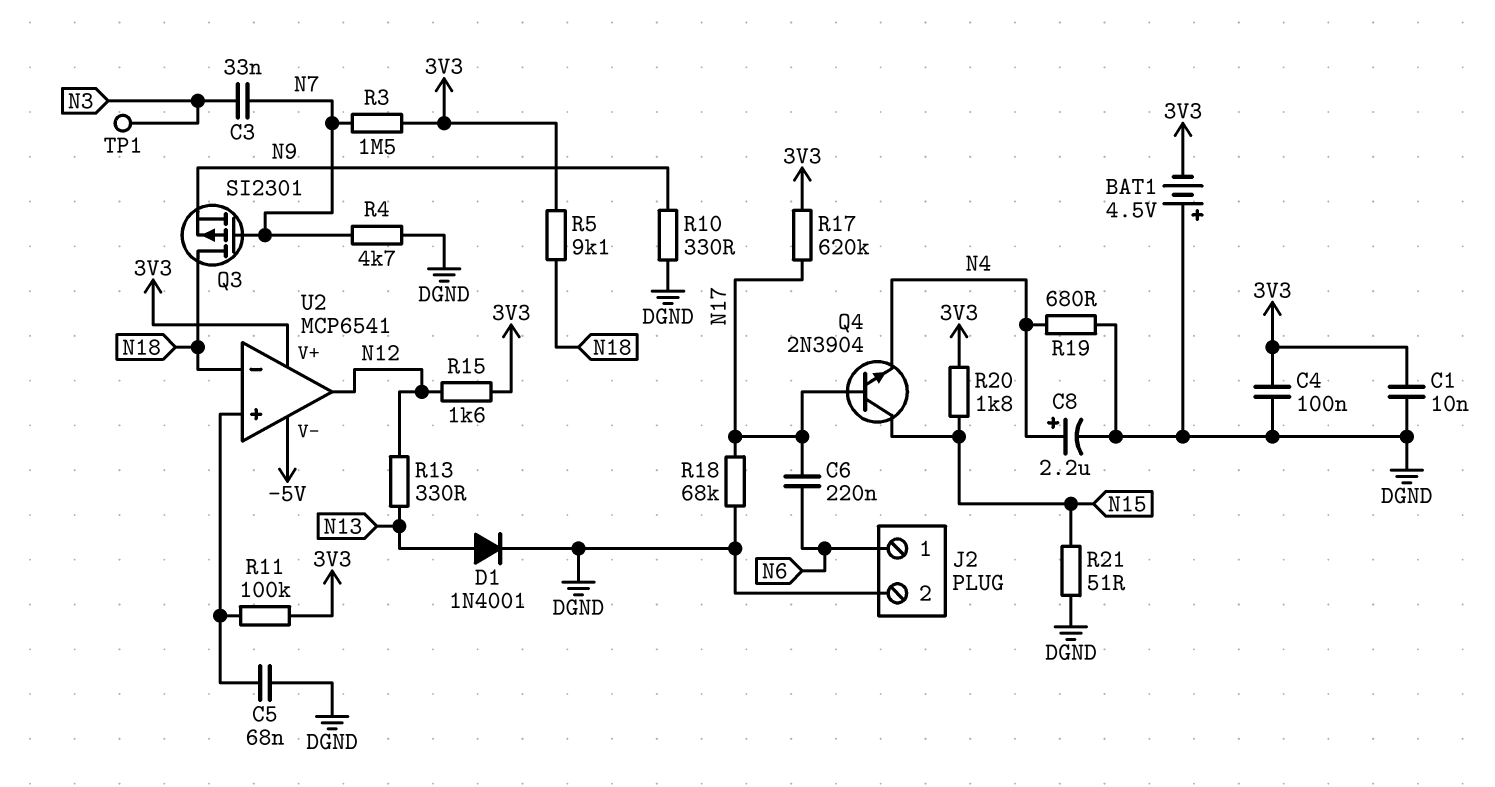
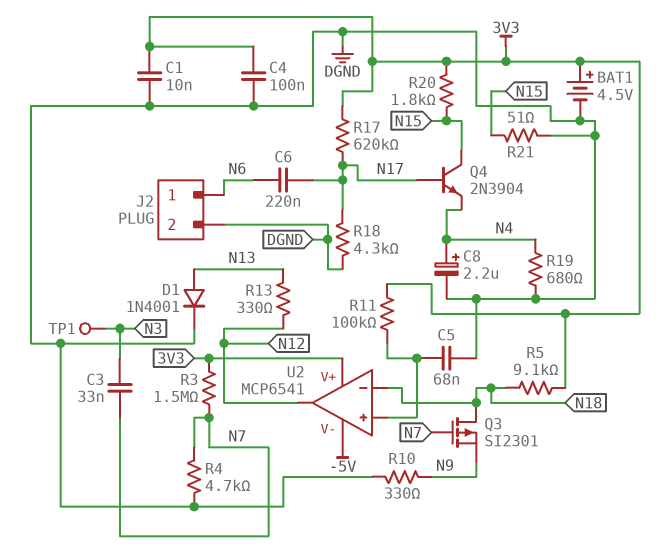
BAT1: 4.5V (plus DGND, minus 3V3) -> 4.5V (plus 3V3, minus DGND)
R15: 1.6k (3V3, N12) -> none
R18: 68k (DGND, N17) -> 4.3k (DGND, N17)

